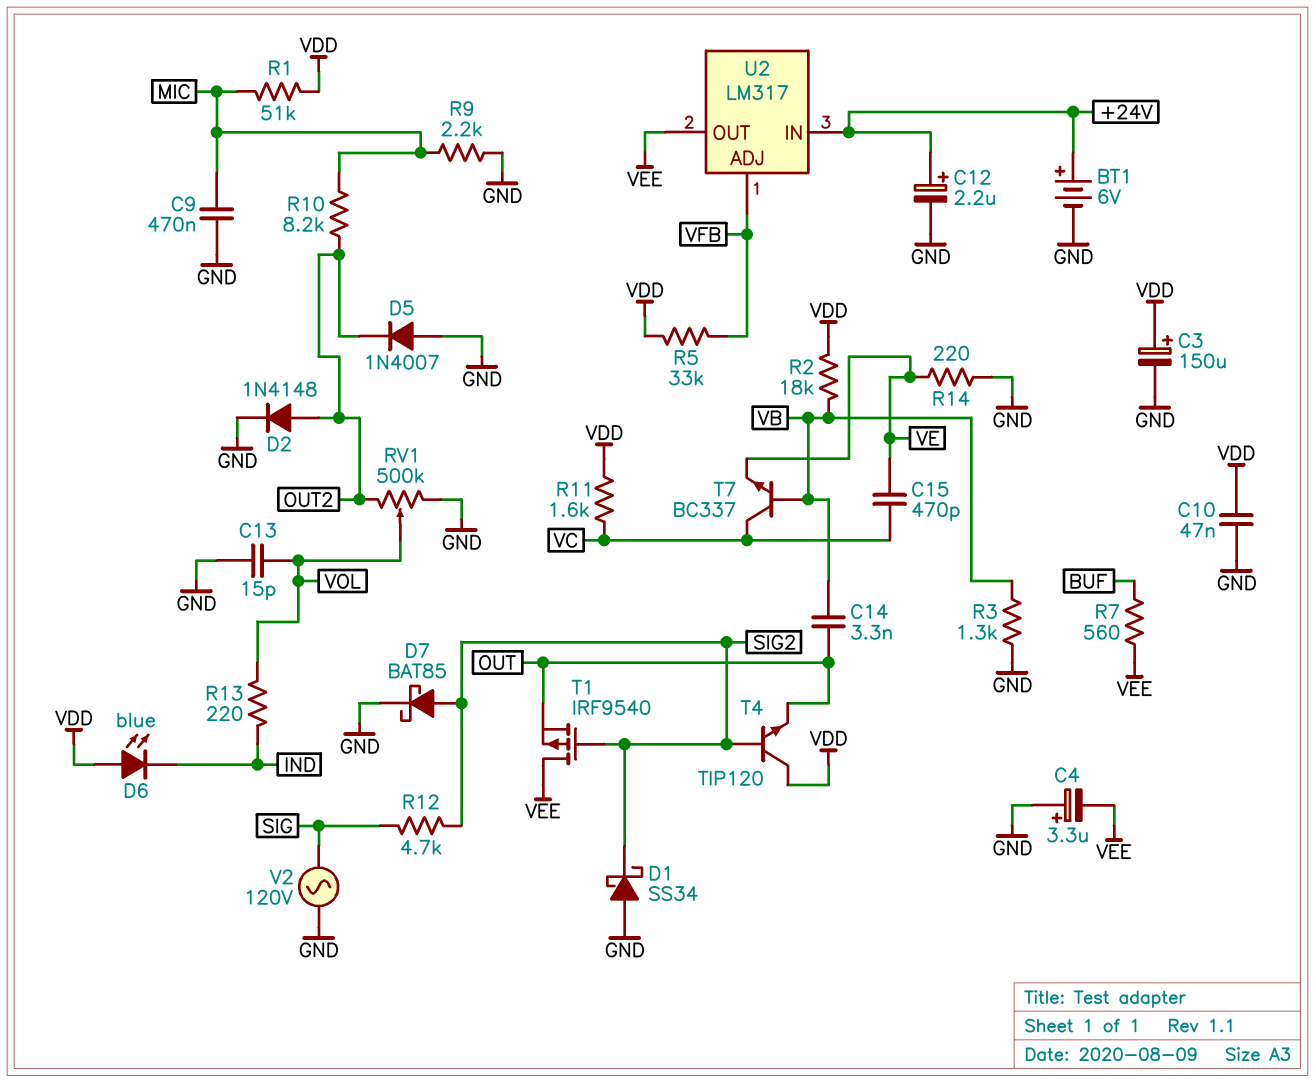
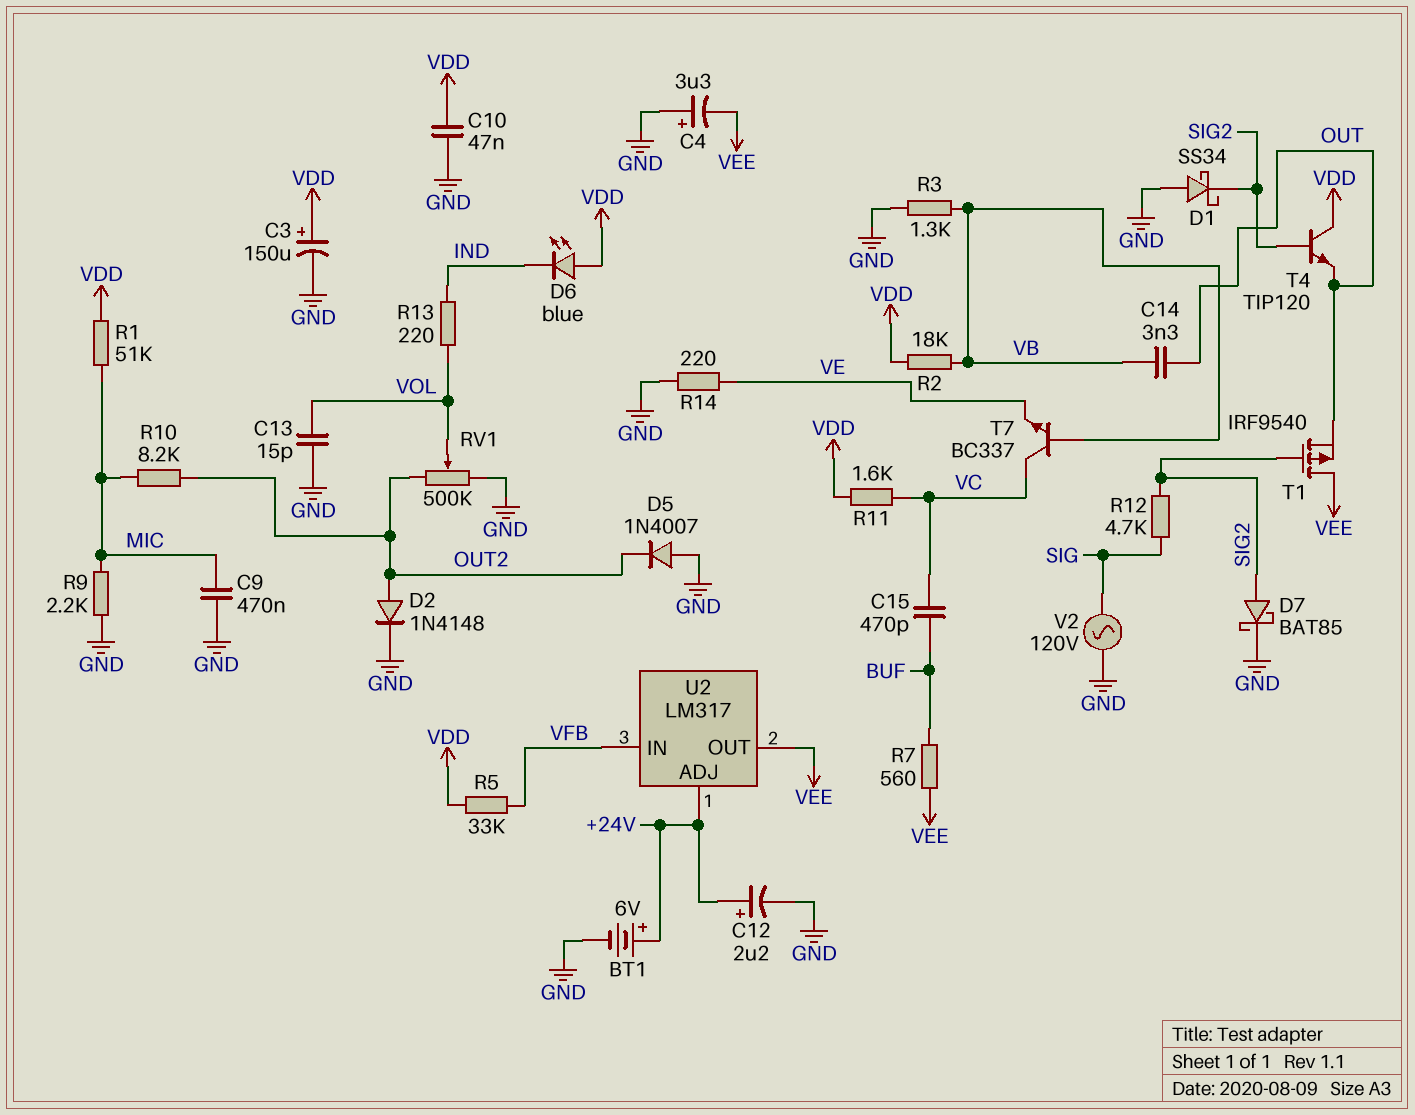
C15: 470pF (VC, VE) -> 470pF (BUF, VC)
U2 pin ADJ: VFB -> +24V
U2 pin IN: +24V -> VFB

